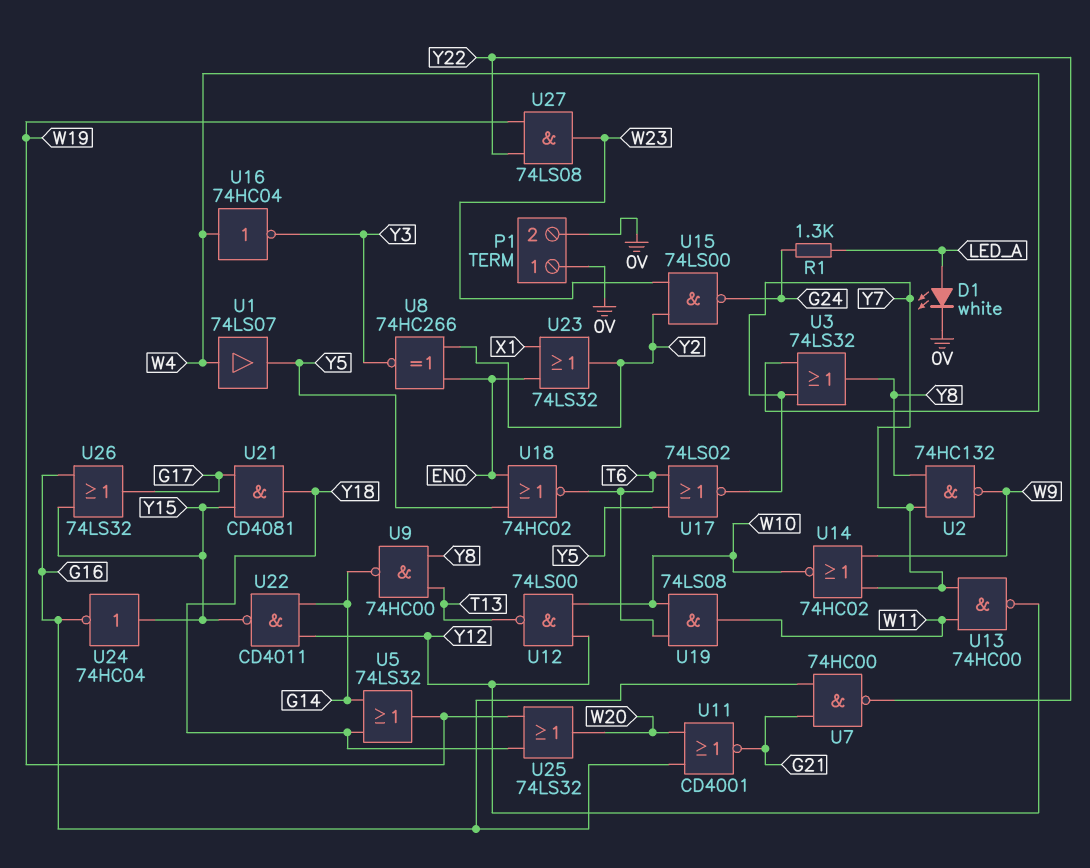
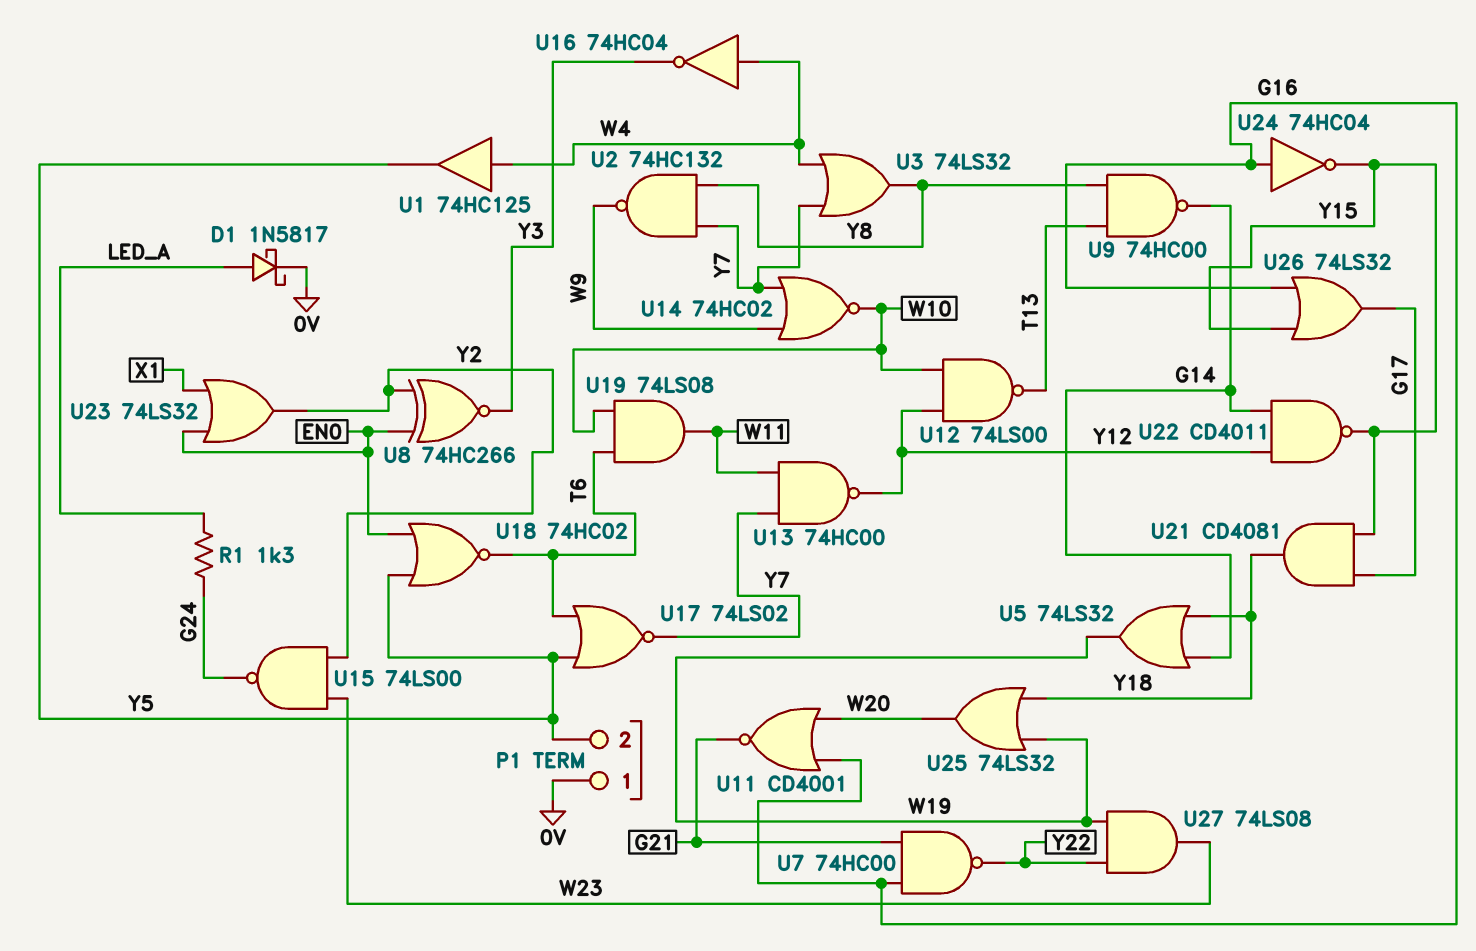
D1: LED white (A LED_A, K 0V) -> schottky 1N5817 (A LED_A, K 0V)
P1 pin 2: 0V -> Y5
U1: buffer 74LS07 (in W4, out Y5) -> buffer 74HC125 (in W4, out Y5)
U24: NOT 74HC04 (in Y15, out G16) -> NOT 74HC04 (in G16, out Y15)

